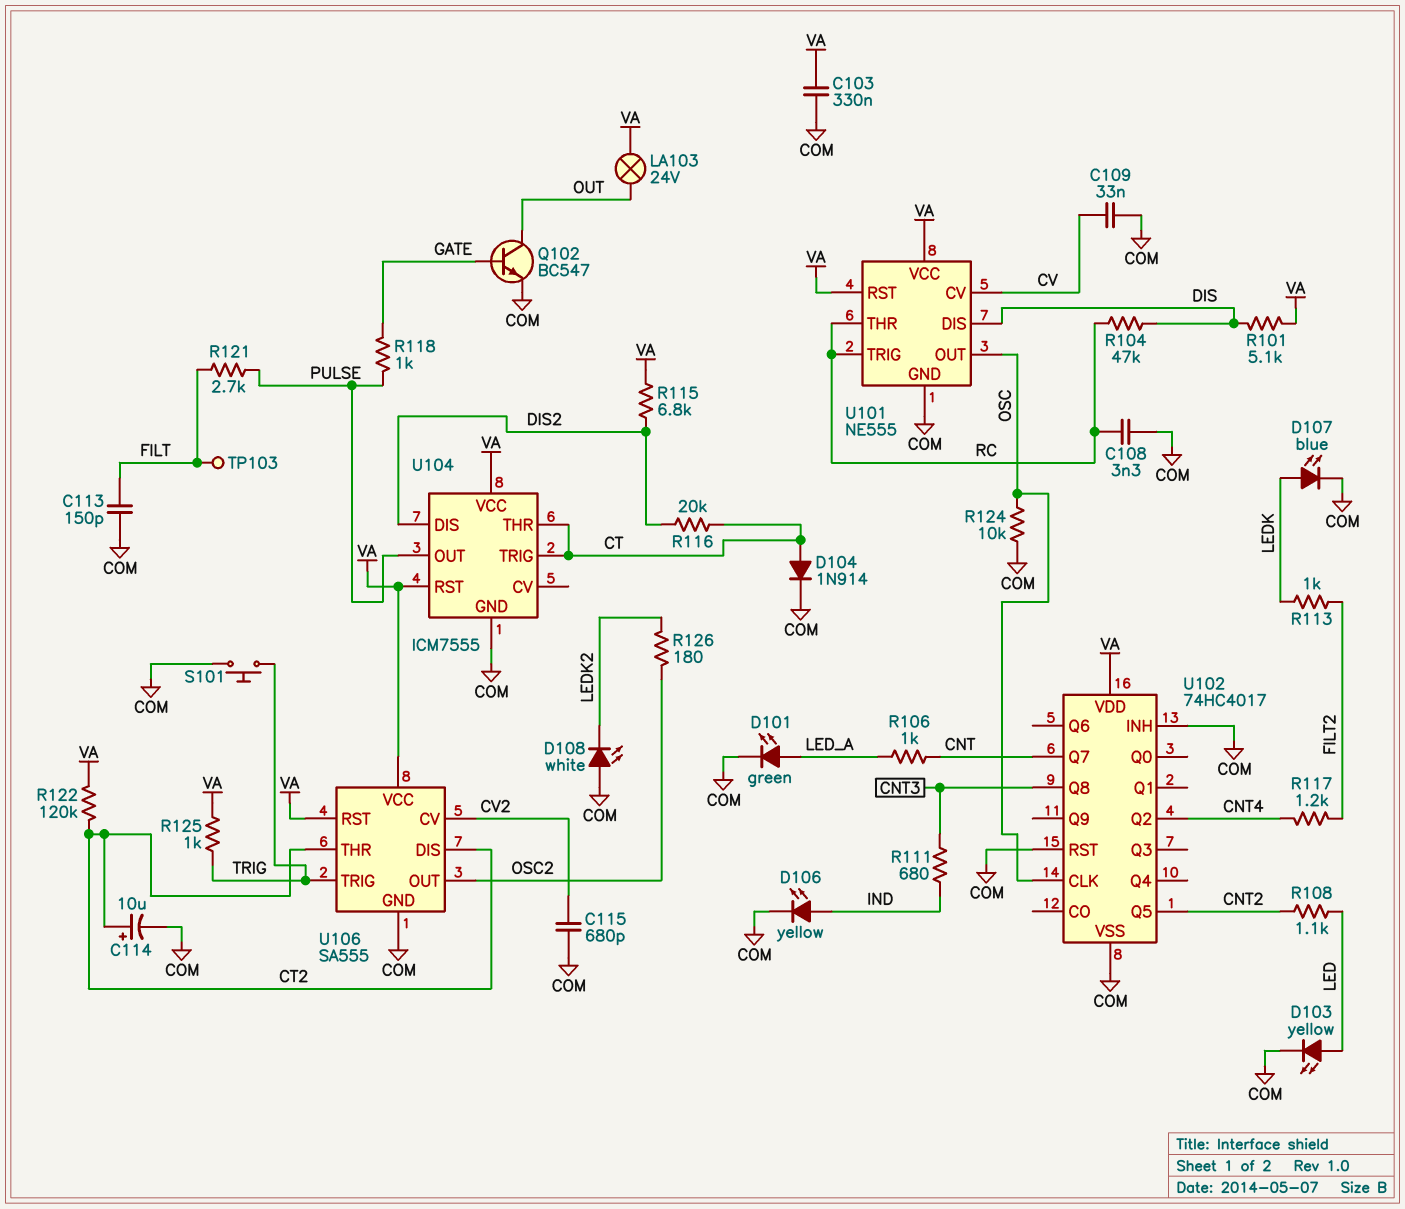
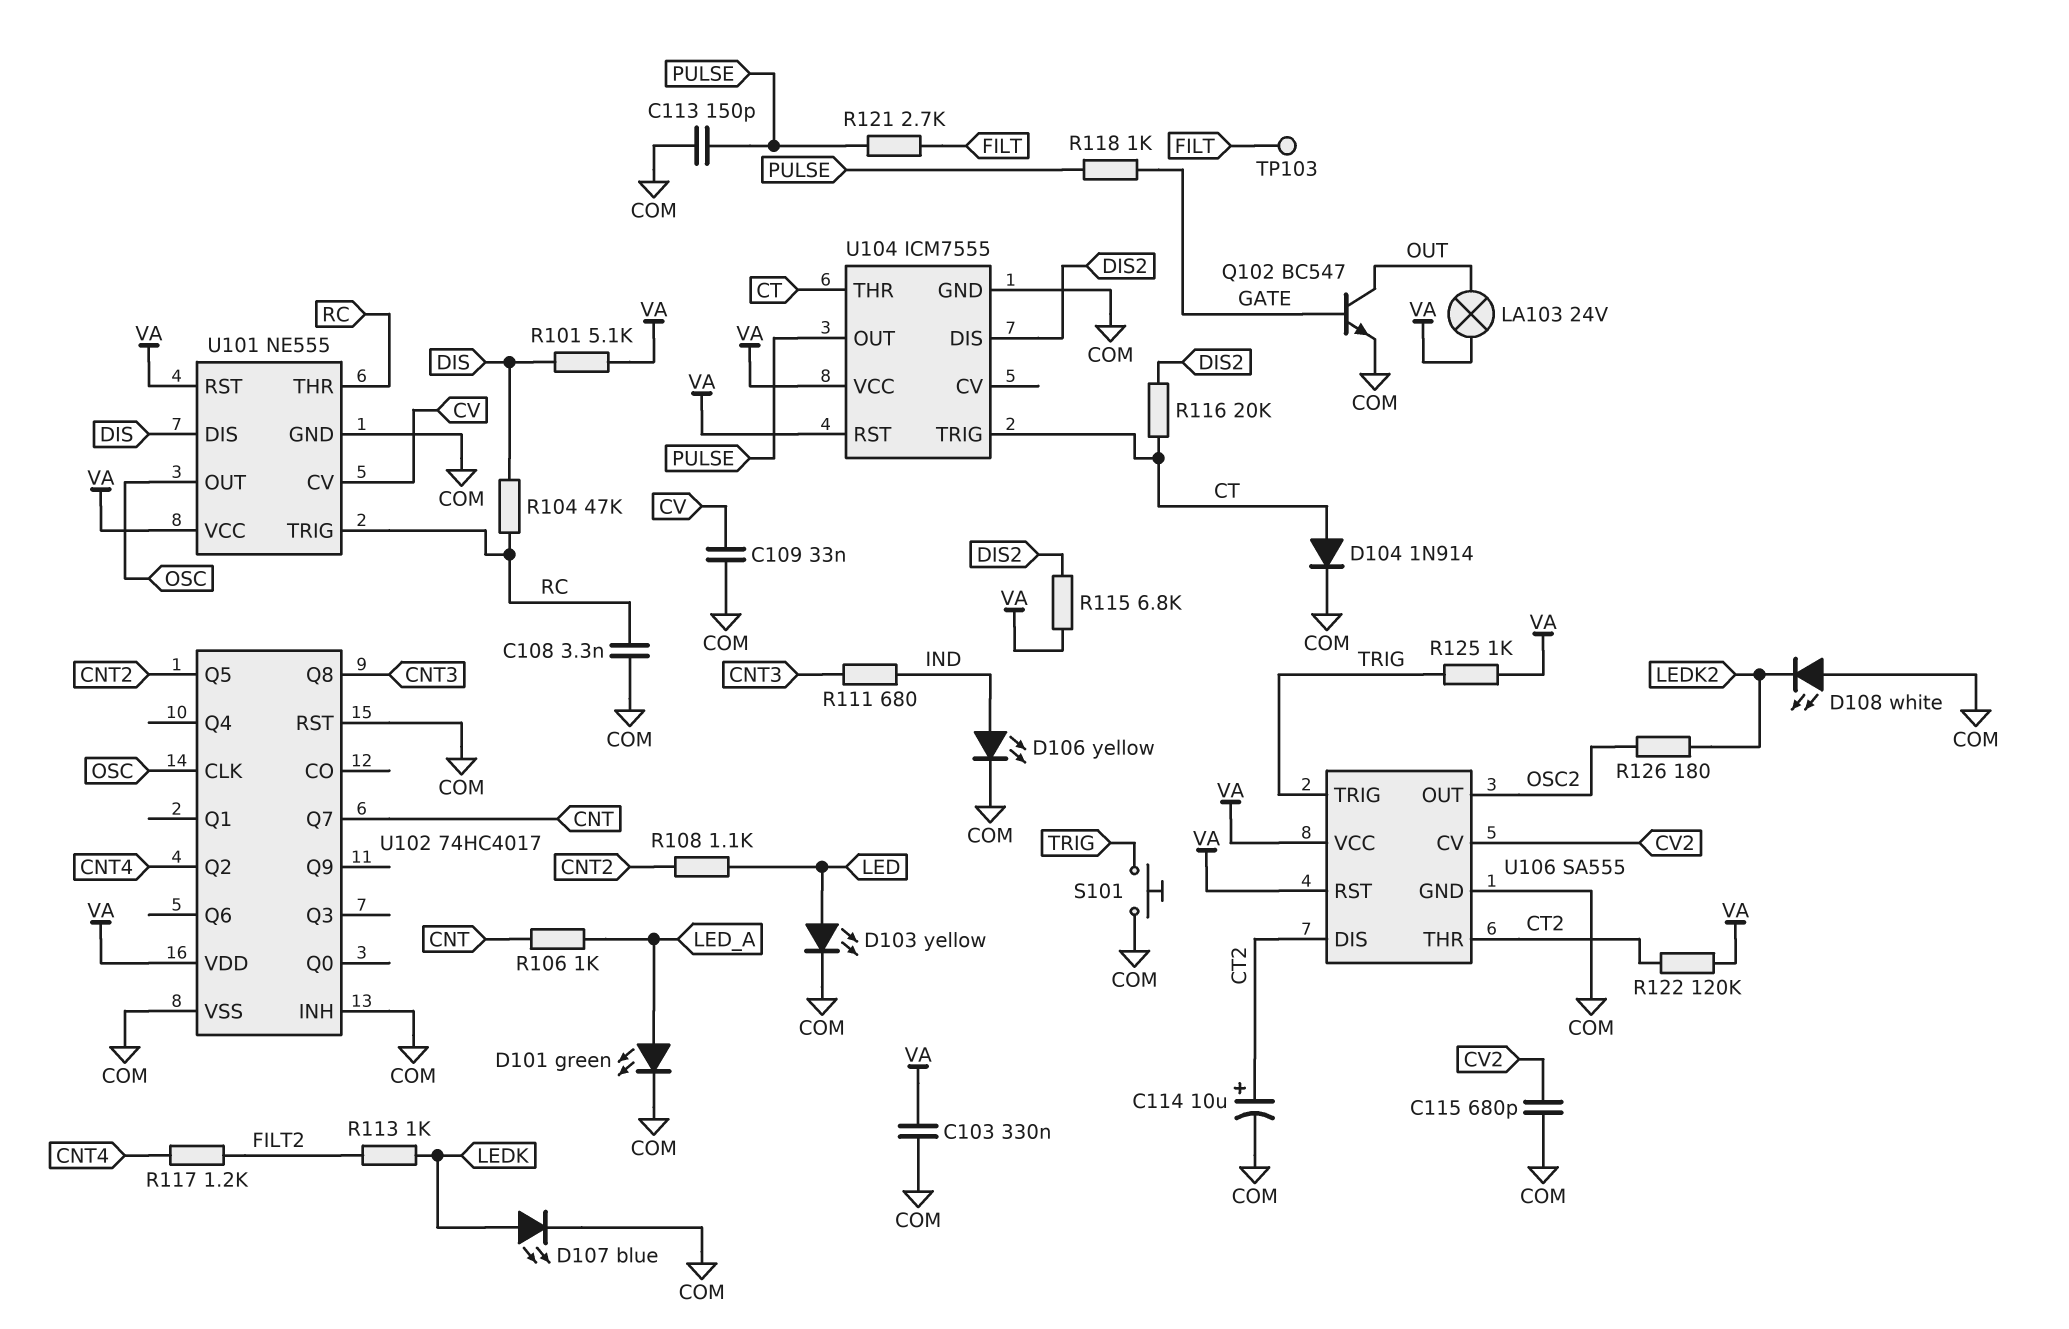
C113: 150pF (COM, FILT) -> 150pF (COM, PULSE)
R124: 10k (COM, OSC) -> none

